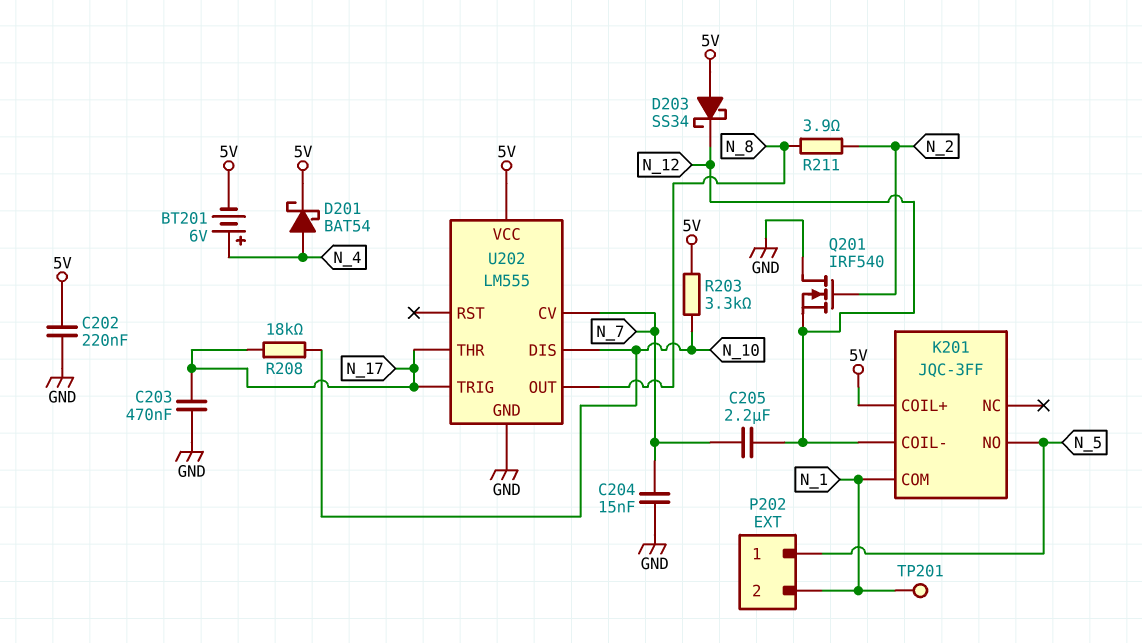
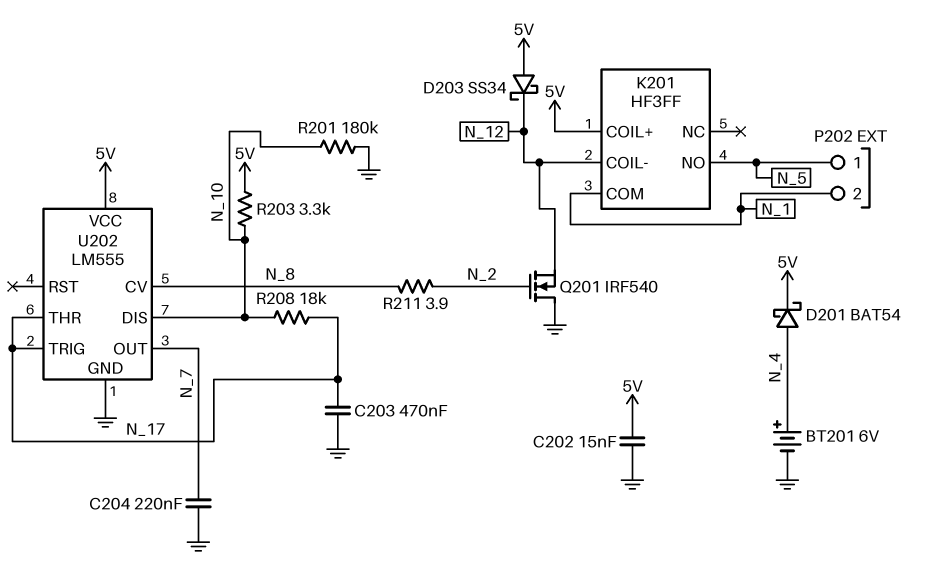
BT201: 6V (plus N_4, minus 5V) -> 6V (plus N_4, minus GND)
C202: 220nF (5V, GND) -> 15nF (5V, GND)
C204: 15nF (GND, N_7) -> 220nF (GND, N_7)
C205: 2.2uF (N_7, N_12) -> none
K201: JQC-3FF -> HF3FF
R201: none -> 180k (GND, N_10)
TP201: test point (N_1) -> none
U202 pin CV: N_7 -> N_8
U202 pin OUT: N_8 -> N_7

